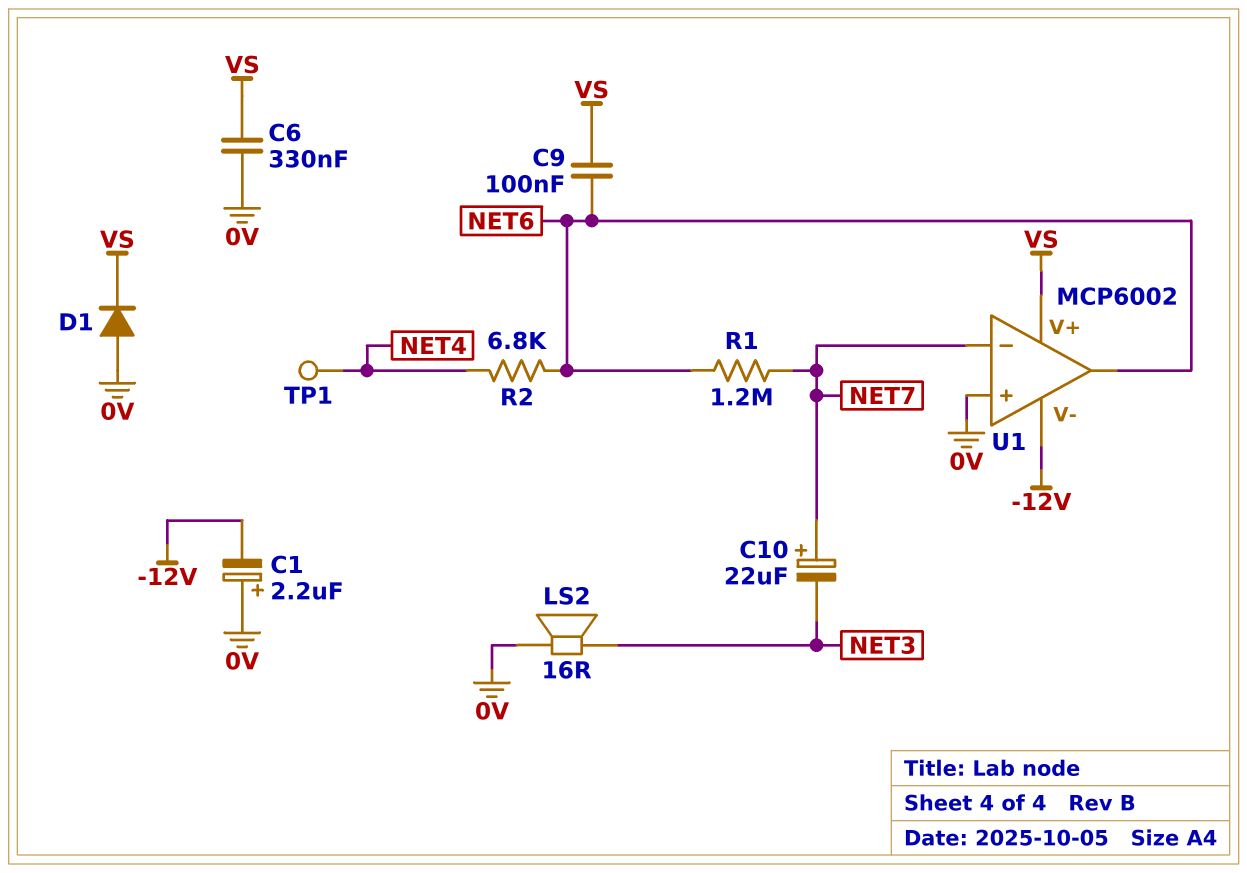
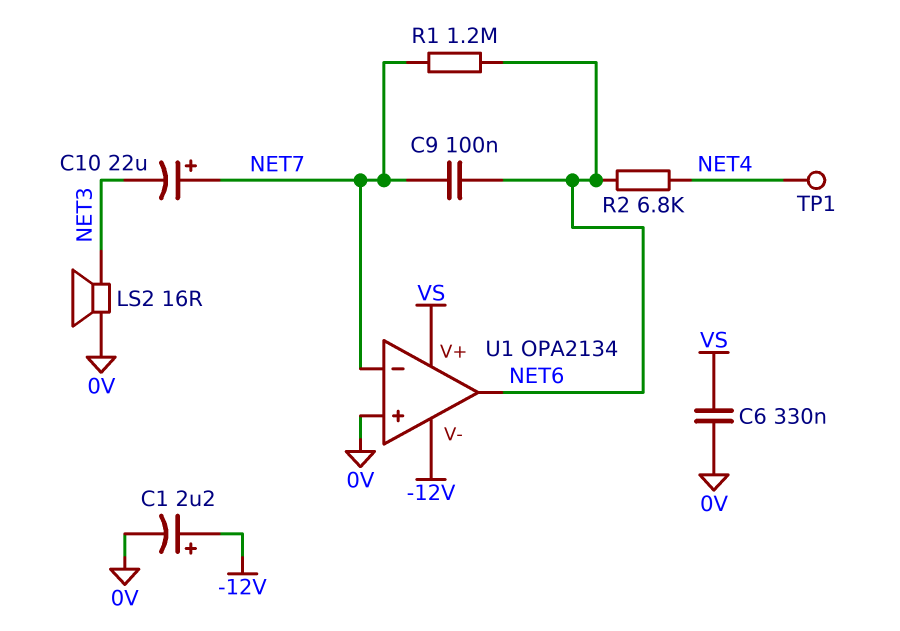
C1: 2.2uF (plus 0V, minus -12V) -> 2.2uF (plus -12V, minus 0V)
C9: 100nF (NET6, VS) -> 100nF (NET6, NET7)
D1: diode (A 0V, K VS) -> none
U1: MCP6002 -> OPA2134

